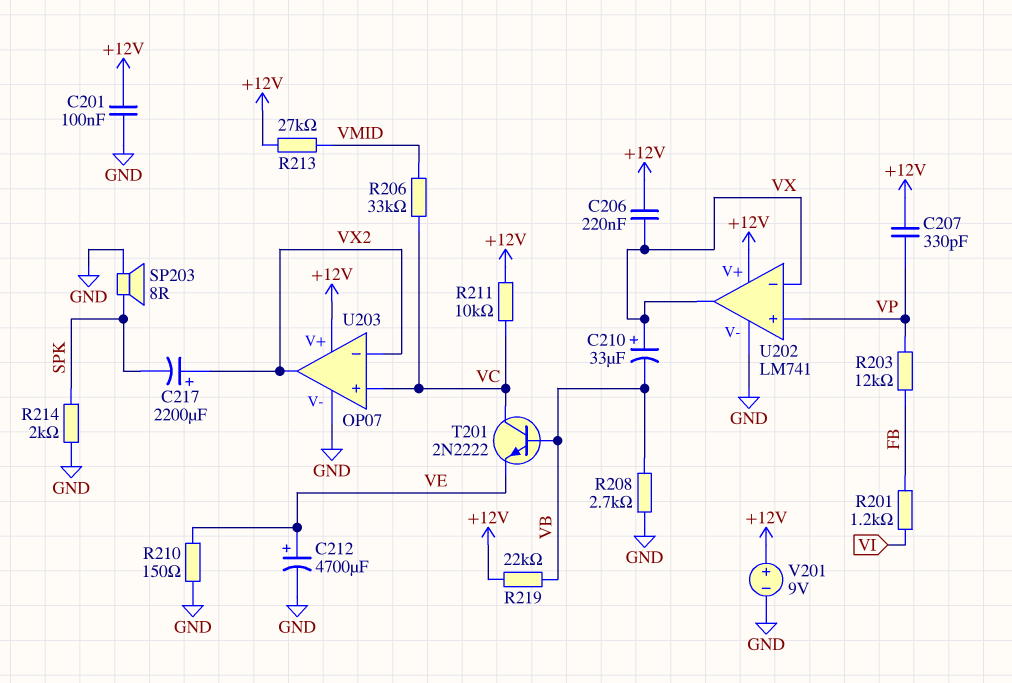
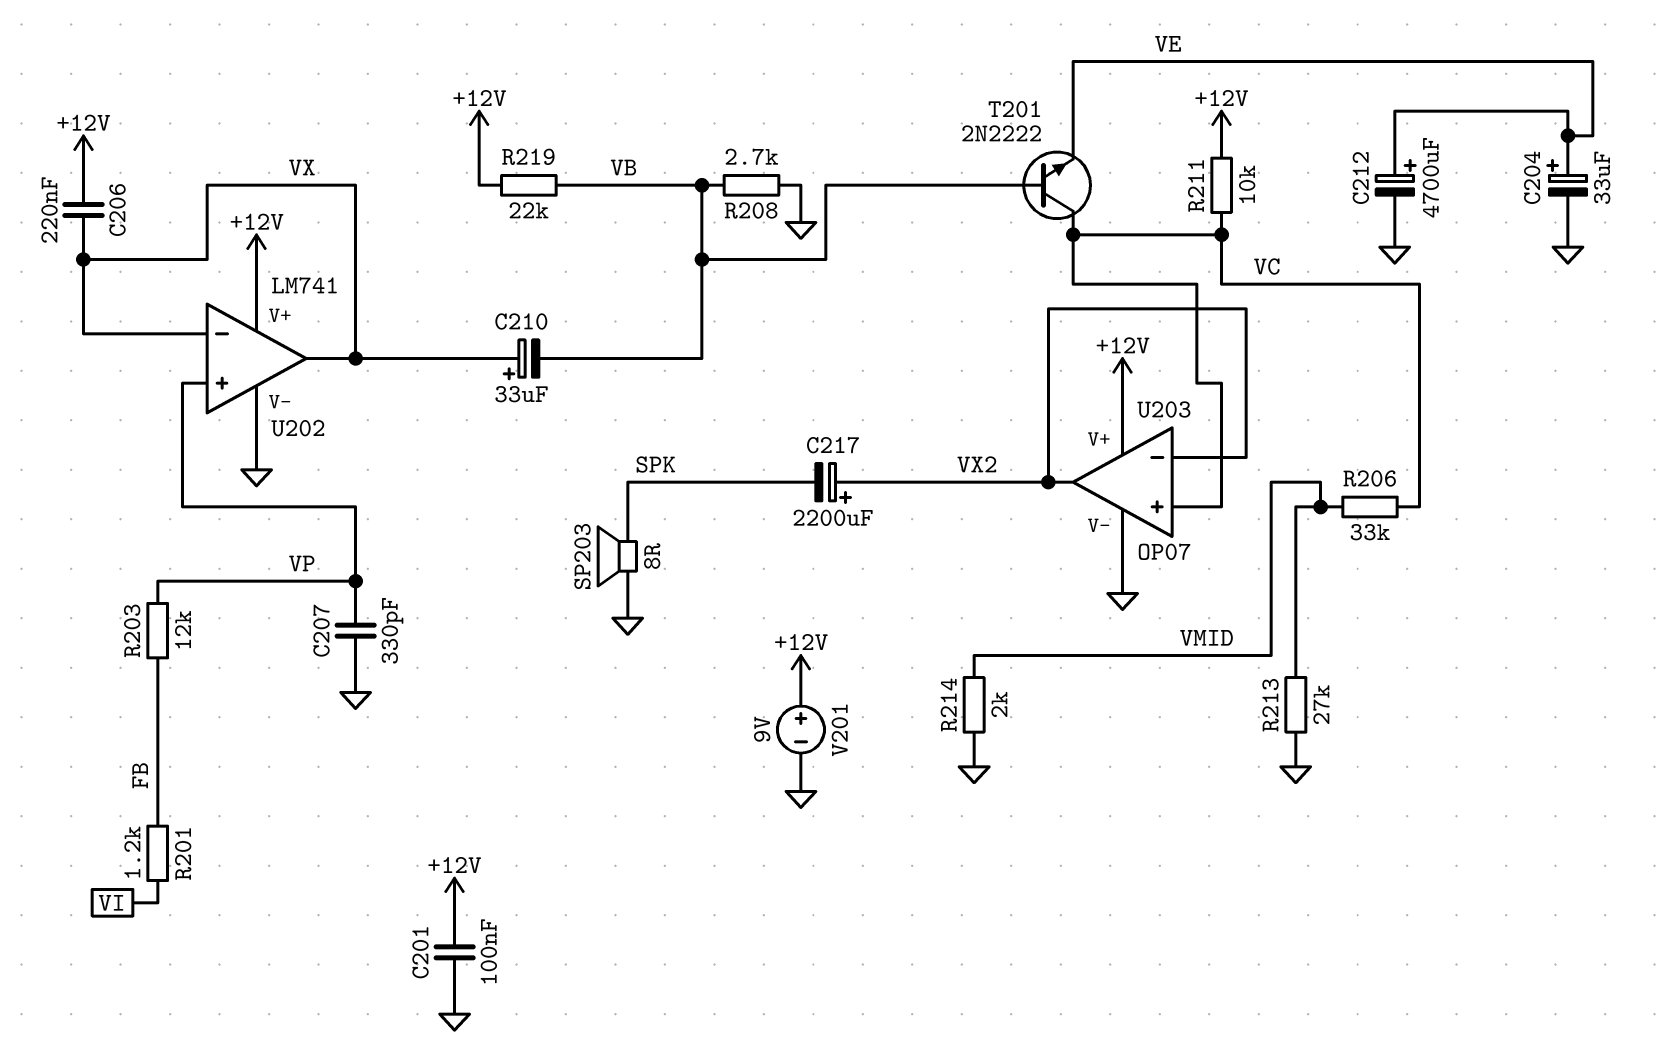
C204: none -> 33uF (plus VE, minus GND)
C207: 330pF (+12V, VP) -> 330pF (GND, VP)
R210: 150 (GND, VE) -> none
R213: 27k (+12V, VMID) -> 27k (GND, VMID)
R214: 2k (GND, SPK) -> 2k (GND, VMID)

